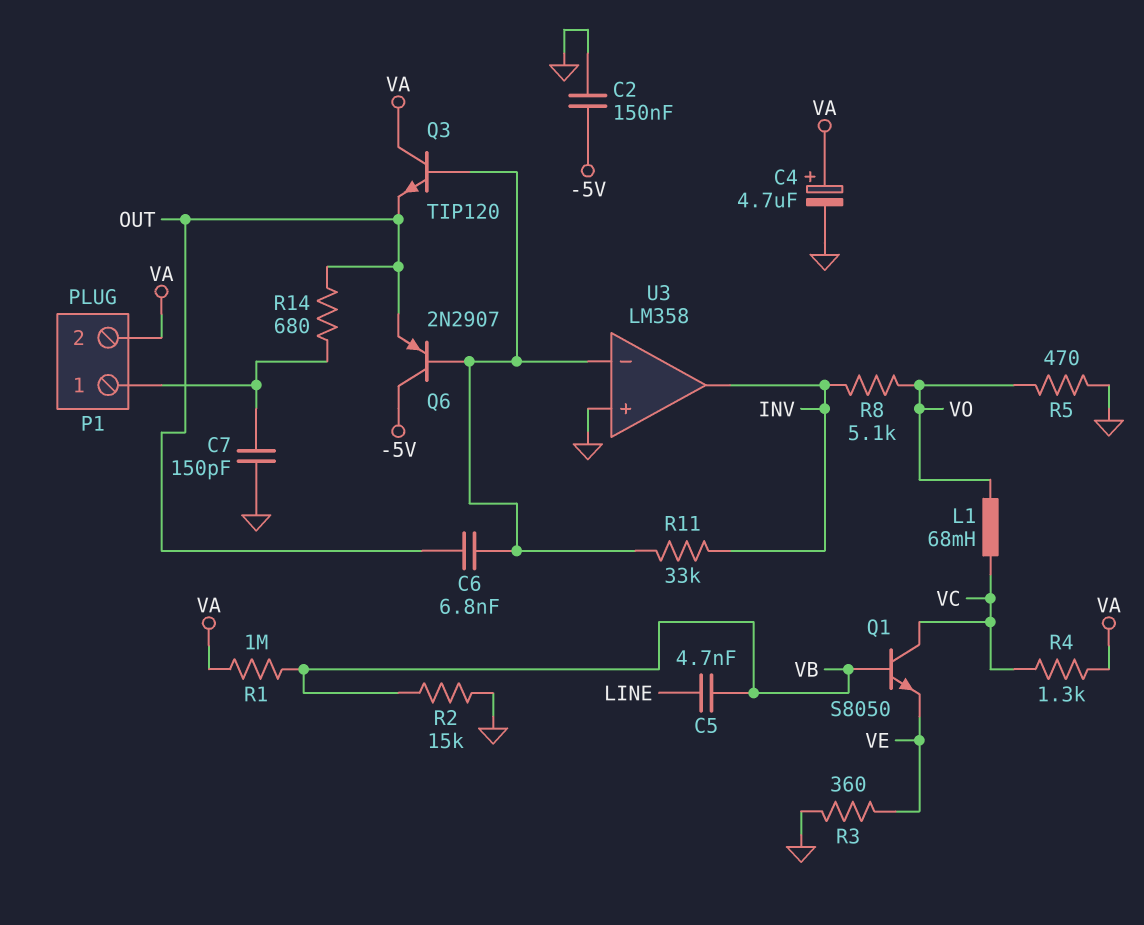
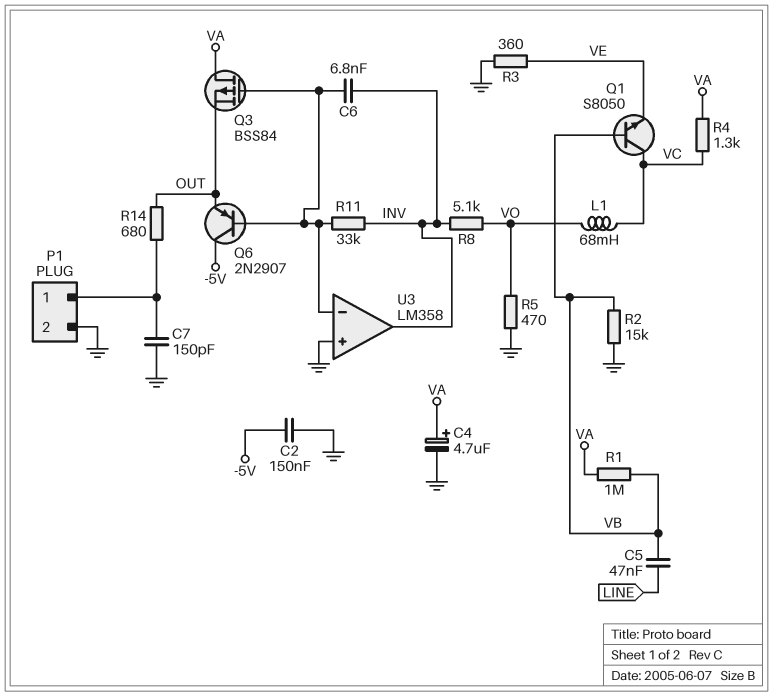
C5: 4.7nF (LINE, VB) -> 47nF (LINE, VB)
C6: 6.8nF (OUT, U3/in-) -> 6.8nF (INV, U3/in-)
P1 pin 2: VA -> GND
Q3: NPN TIP120 (B U3/in-, C VA, E OUT) -> PMOS BSS84 (G U3/in-, D VA, S OUT)

